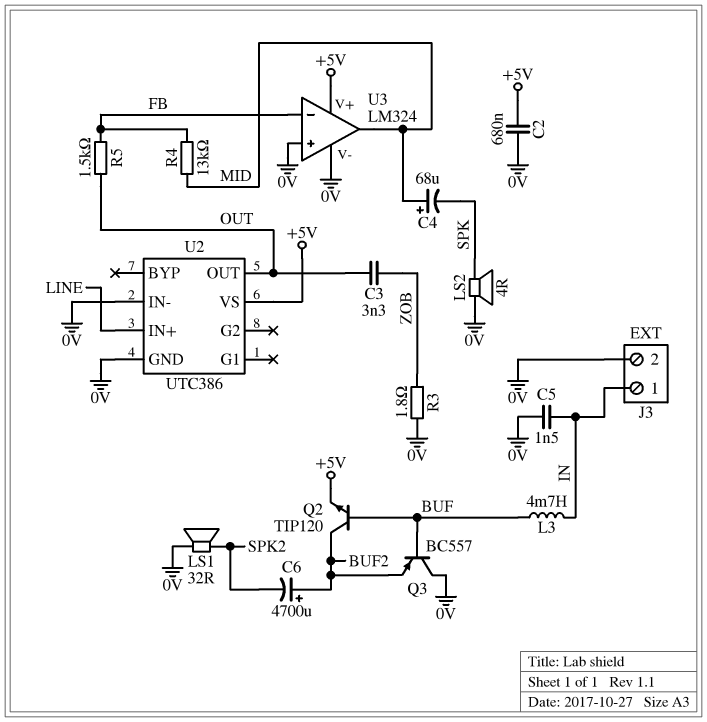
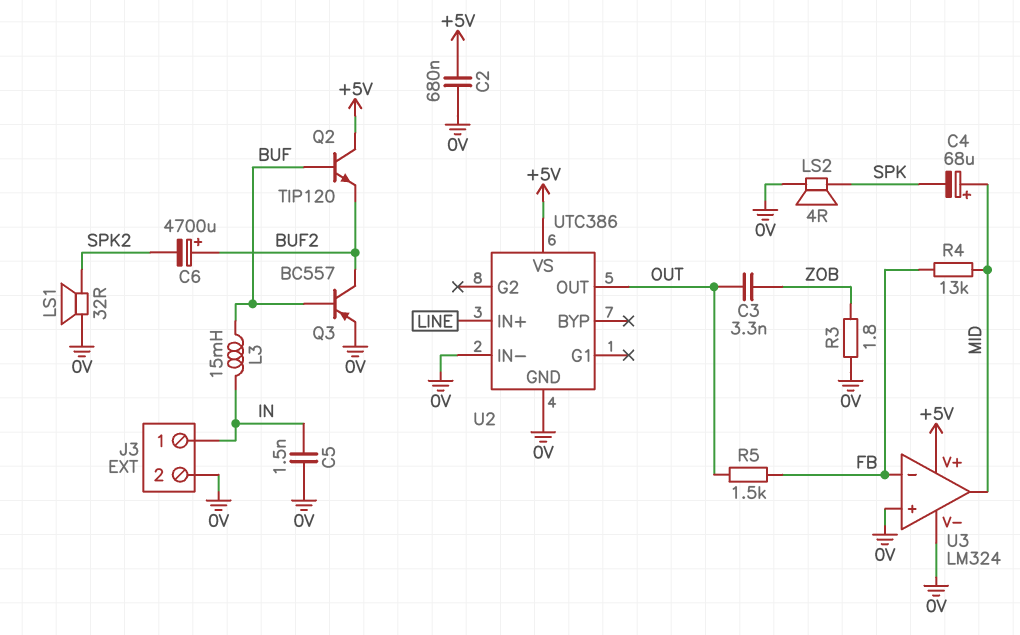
L3: 4.7mH (BUF, IN) -> 15mH (BUF, IN)
Q2: NPN TIP120 (B BUF, C BUF2, E +5V) -> NPN TIP120 (B BUF, C +5V, E BUF2)
Q3: PNP BC557 (B BUF, C 0V, E BUF2) -> PNP BC557 (B BUF, C BUF2, E 0V)

